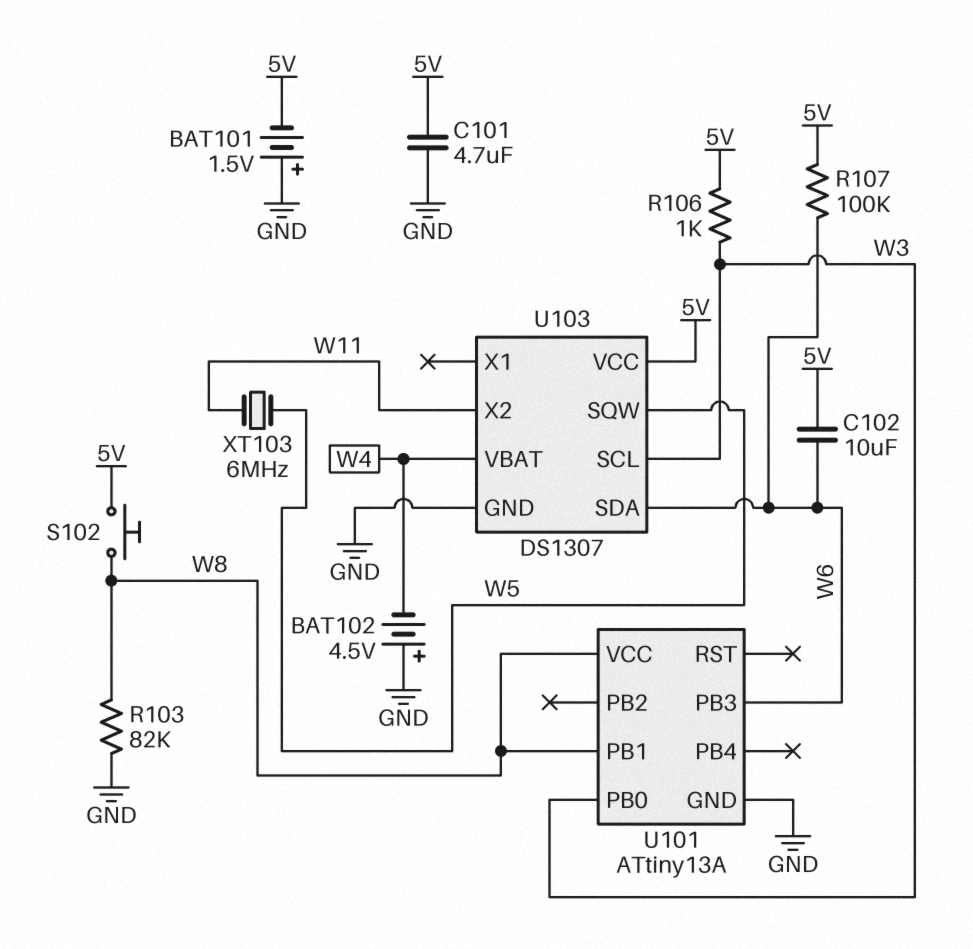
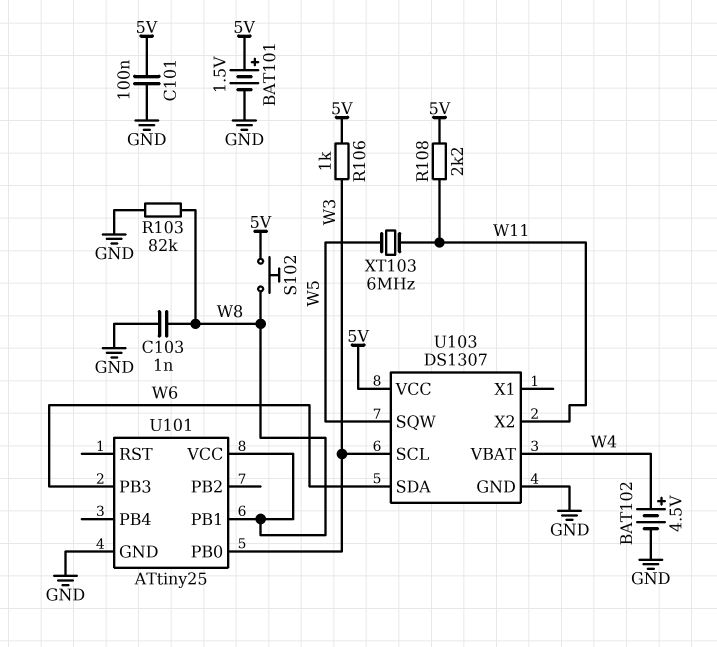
BAT101: 1.5V (plus GND, minus 5V) -> 1.5V (plus 5V, minus GND)
BAT102: 4.5V (plus GND, minus W4) -> 4.5V (plus W4, minus GND)
C101: 4.7uF (5V, GND) -> 100nF (5V, GND)
C102: 10uF (5V, W6) -> none
C103: none -> 1nF (GND, W8)
R107: 100k (5V, W6) -> none
R108: none -> 2.2k (5V, W11)
U101: ATtiny13A -> ATtiny25

